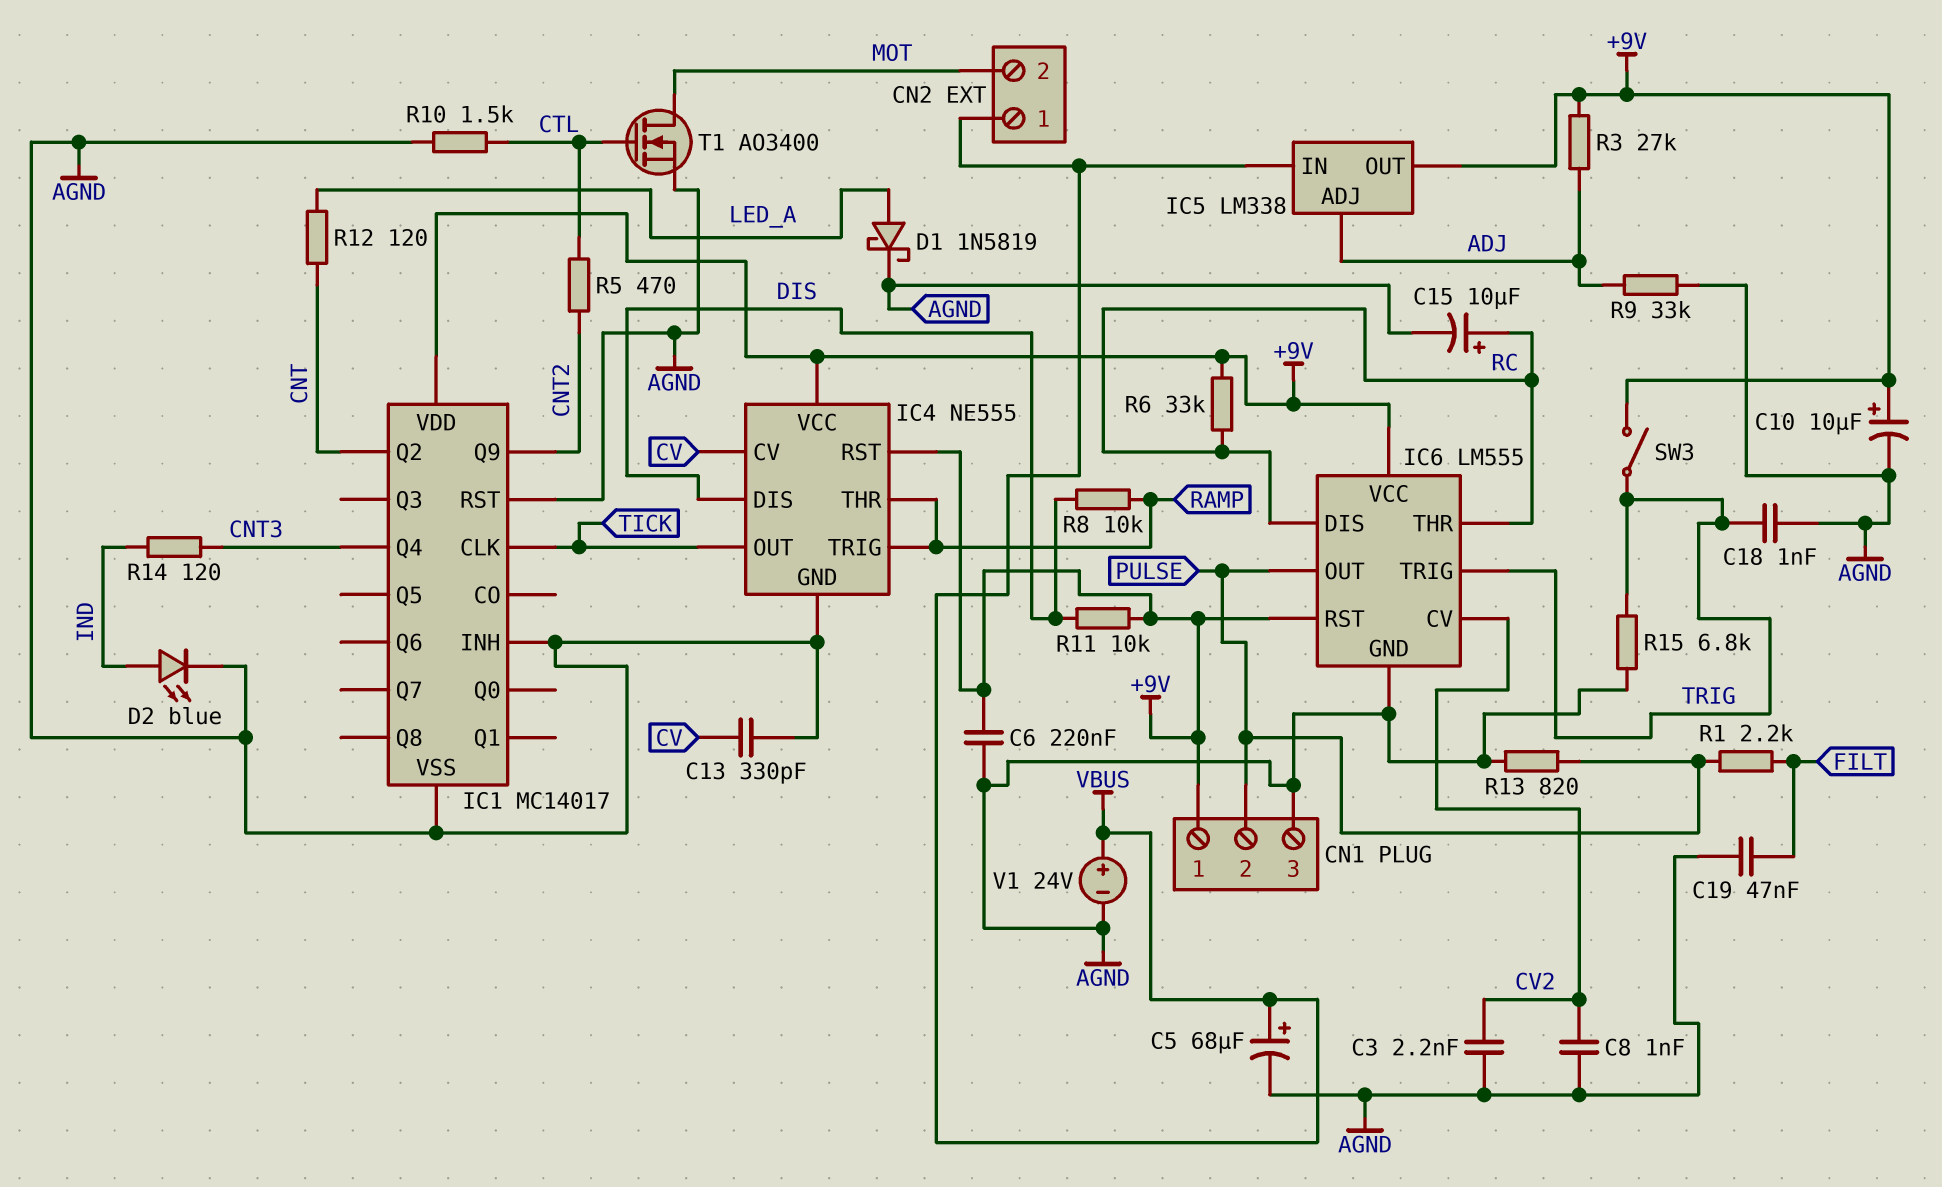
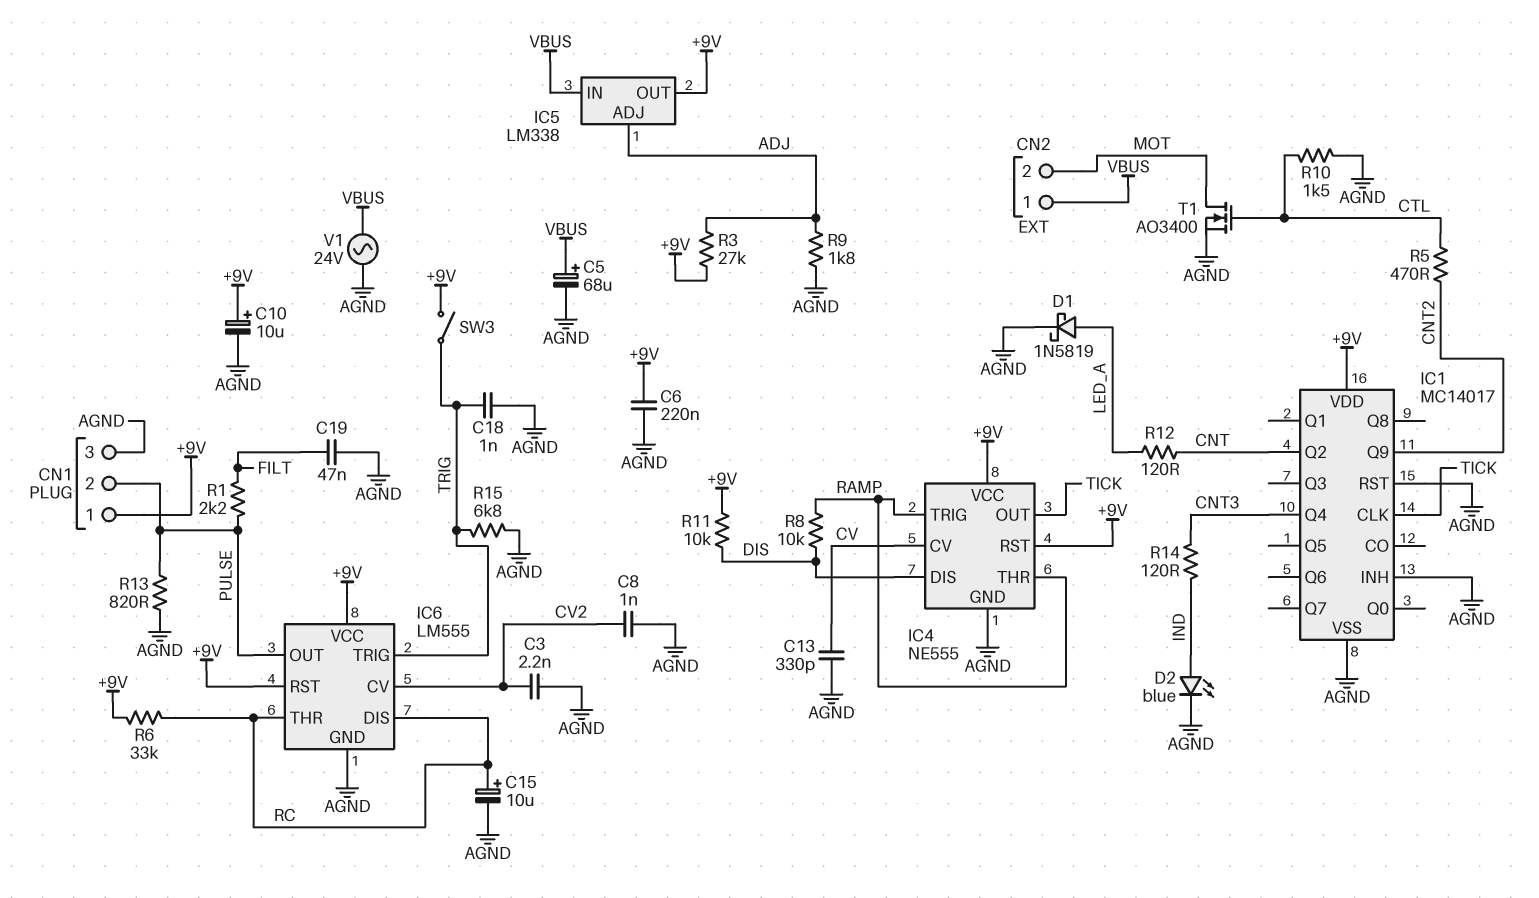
R9: 33k (ADJ, AGND) -> 1.8k (ADJ, AGND)
V1: 24V (plus VBUS, minus AGND) -> AC 24V (AGND, VBUS)

